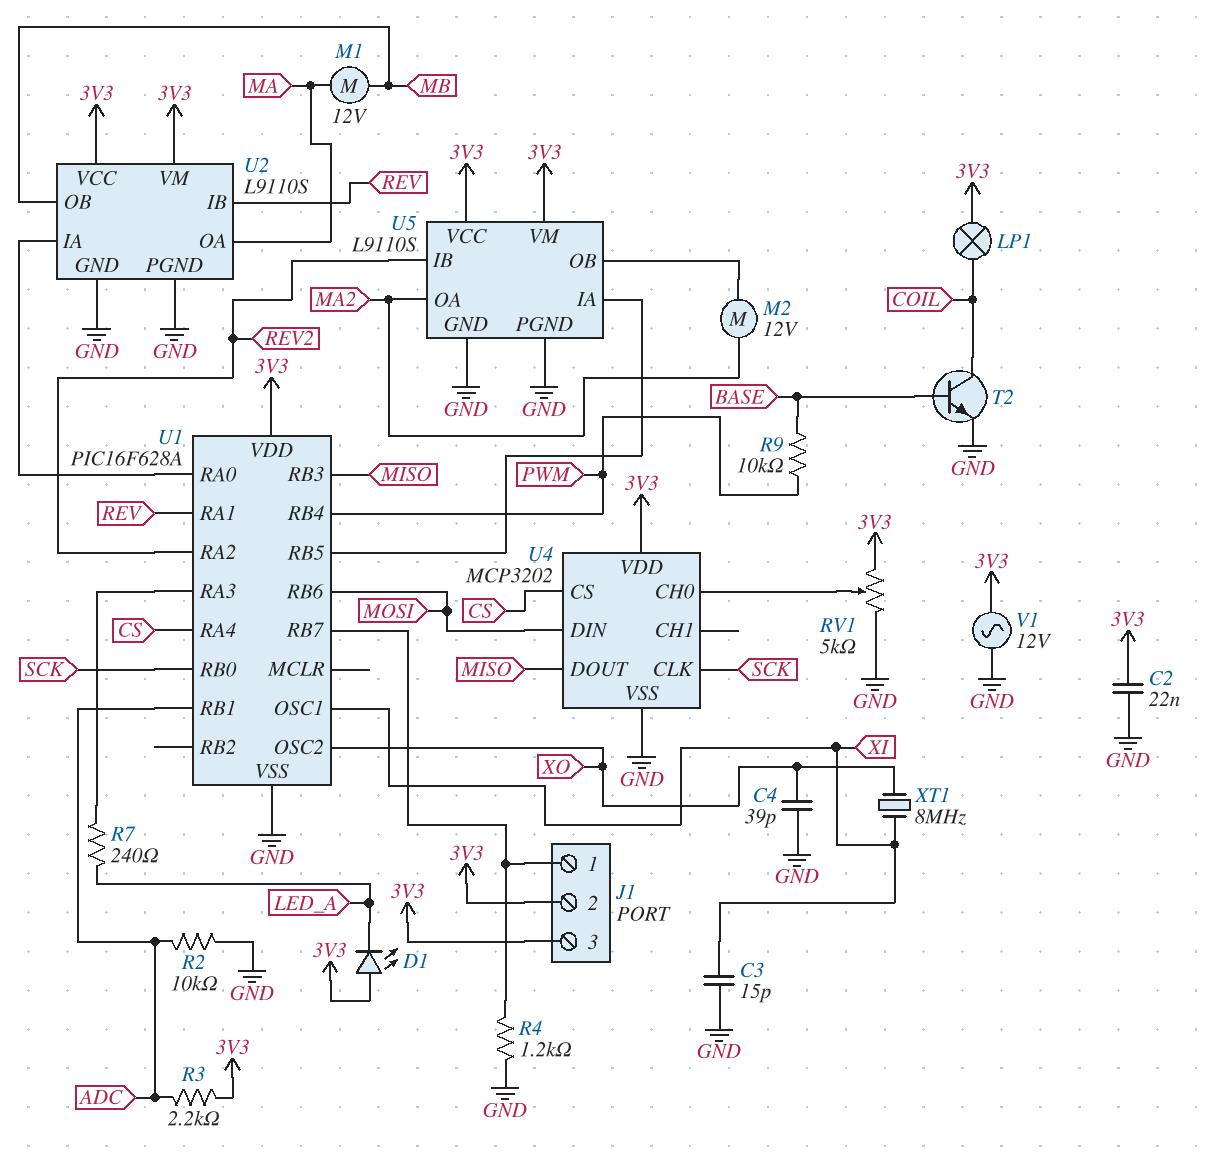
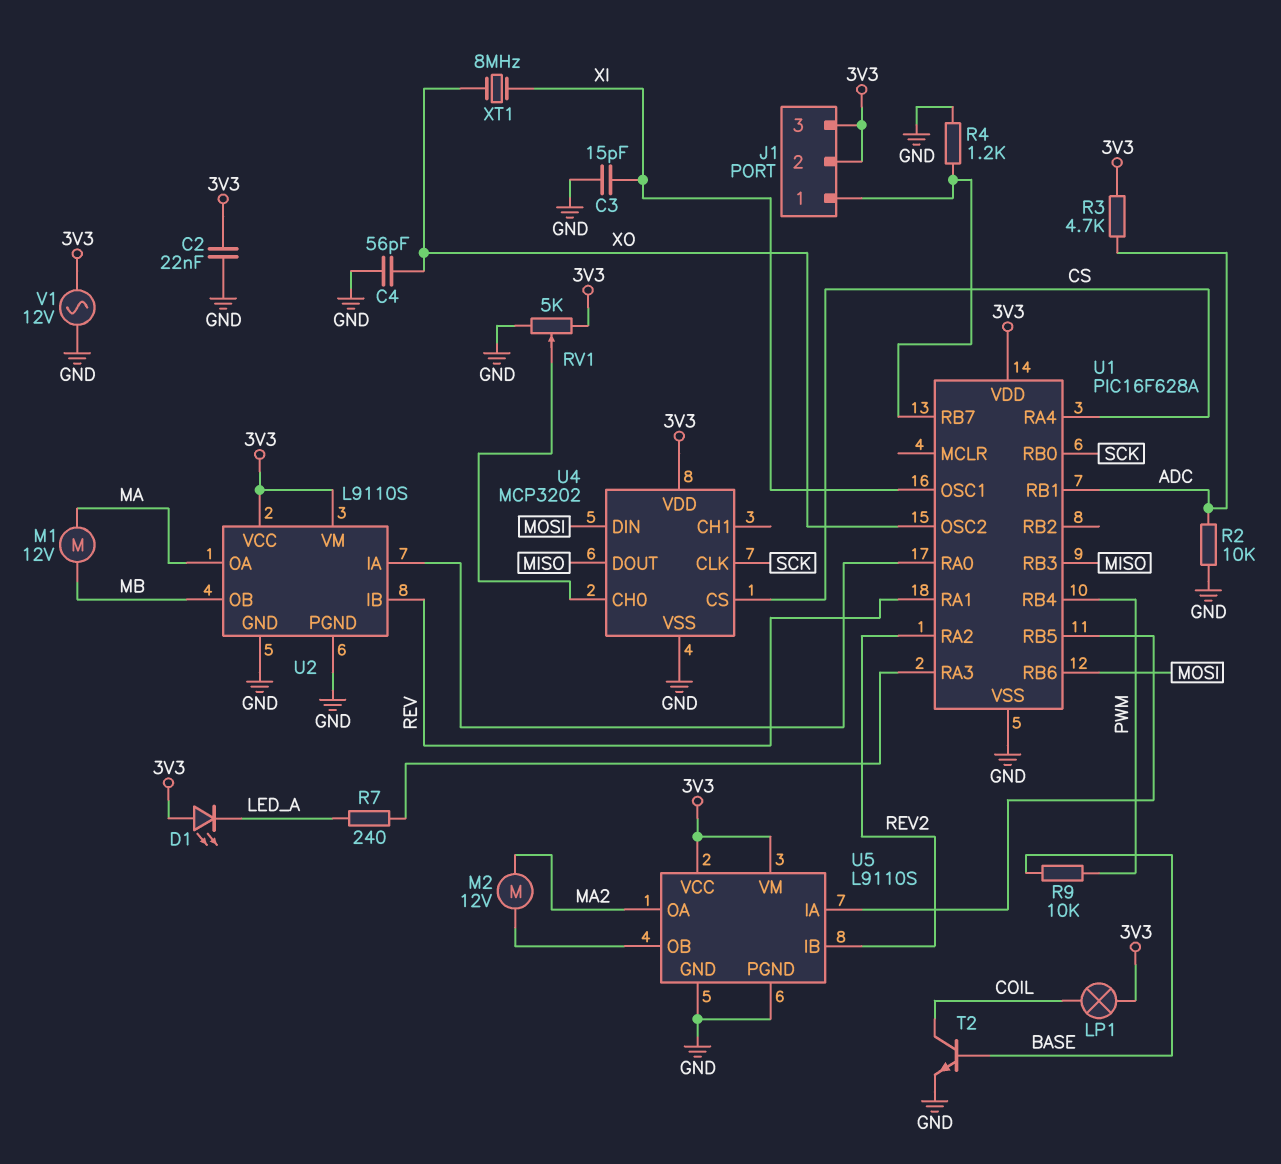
C4: 39pF (GND, XO) -> 56pF (GND, XO)
R3: 2.2k (3V3, ADC) -> 4.7k (3V3, ADC)

